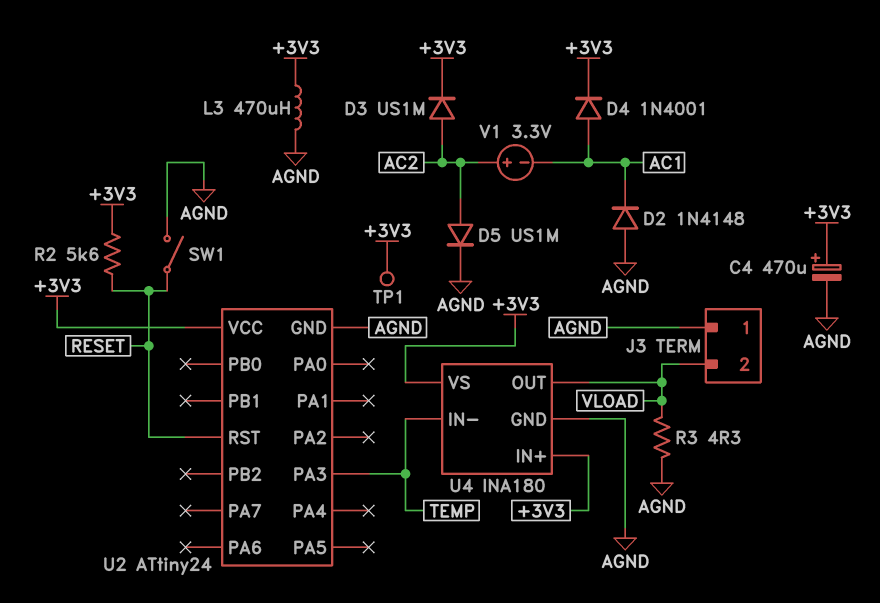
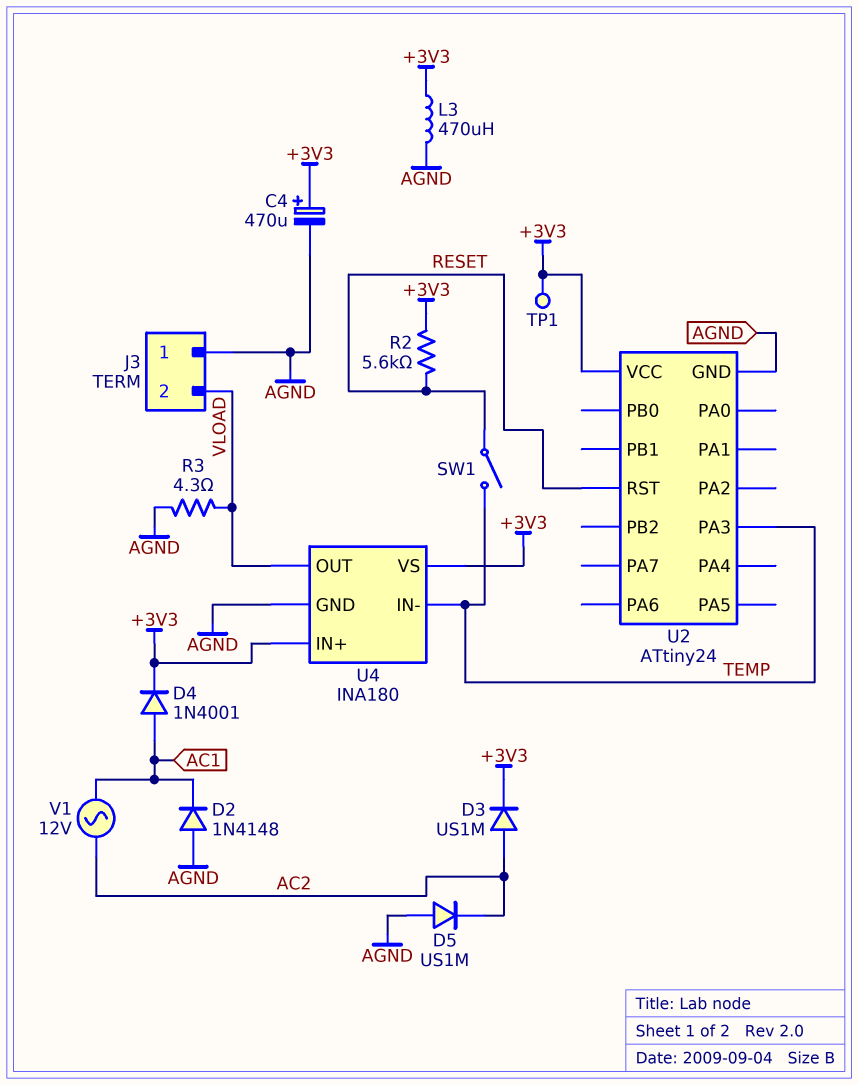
D5: diode US1M (A AC2, K AGND) -> diode US1M (A AGND, K AC2)
SW1: switch (AGND, RESET) -> switch (RESET, TEMP)
V1: 3.3V (plus AC2, minus AC1) -> AC 12V (AC1, AC2)

